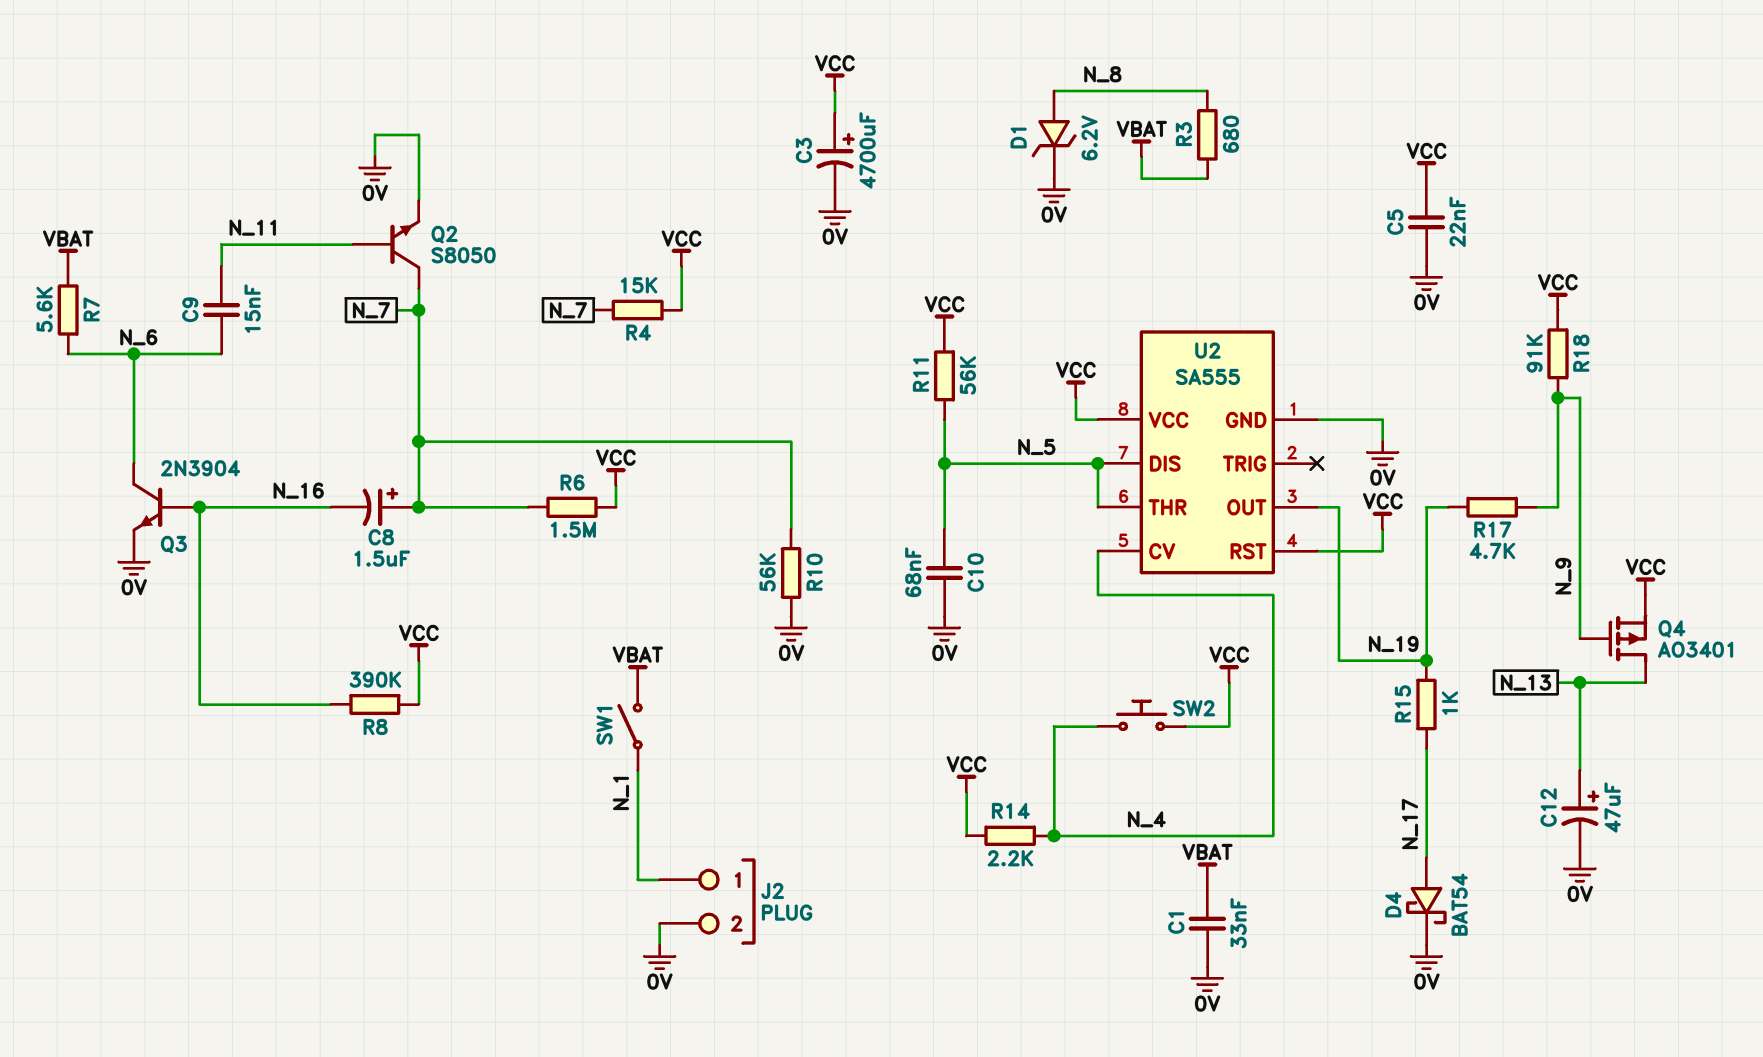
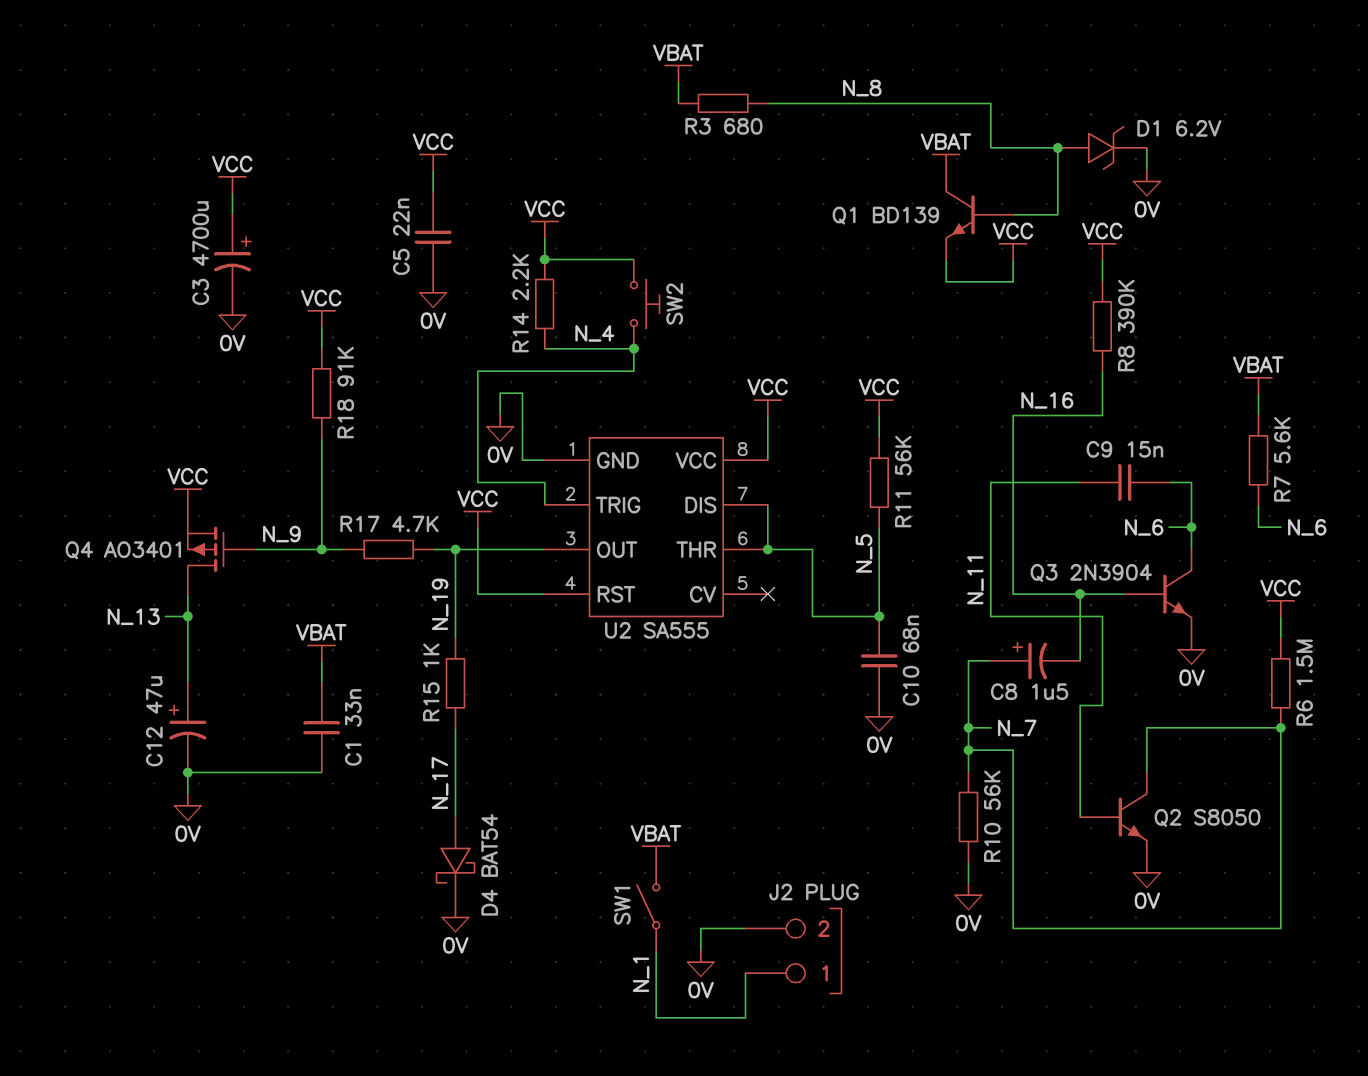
Q1: none -> NPN BD139 (B N_8, C VBAT, E VCC)
R4: 15k (N_7, VCC) -> none
U2 pin CV: N_4 -> none
U2 pin TRIG: none -> N_4

